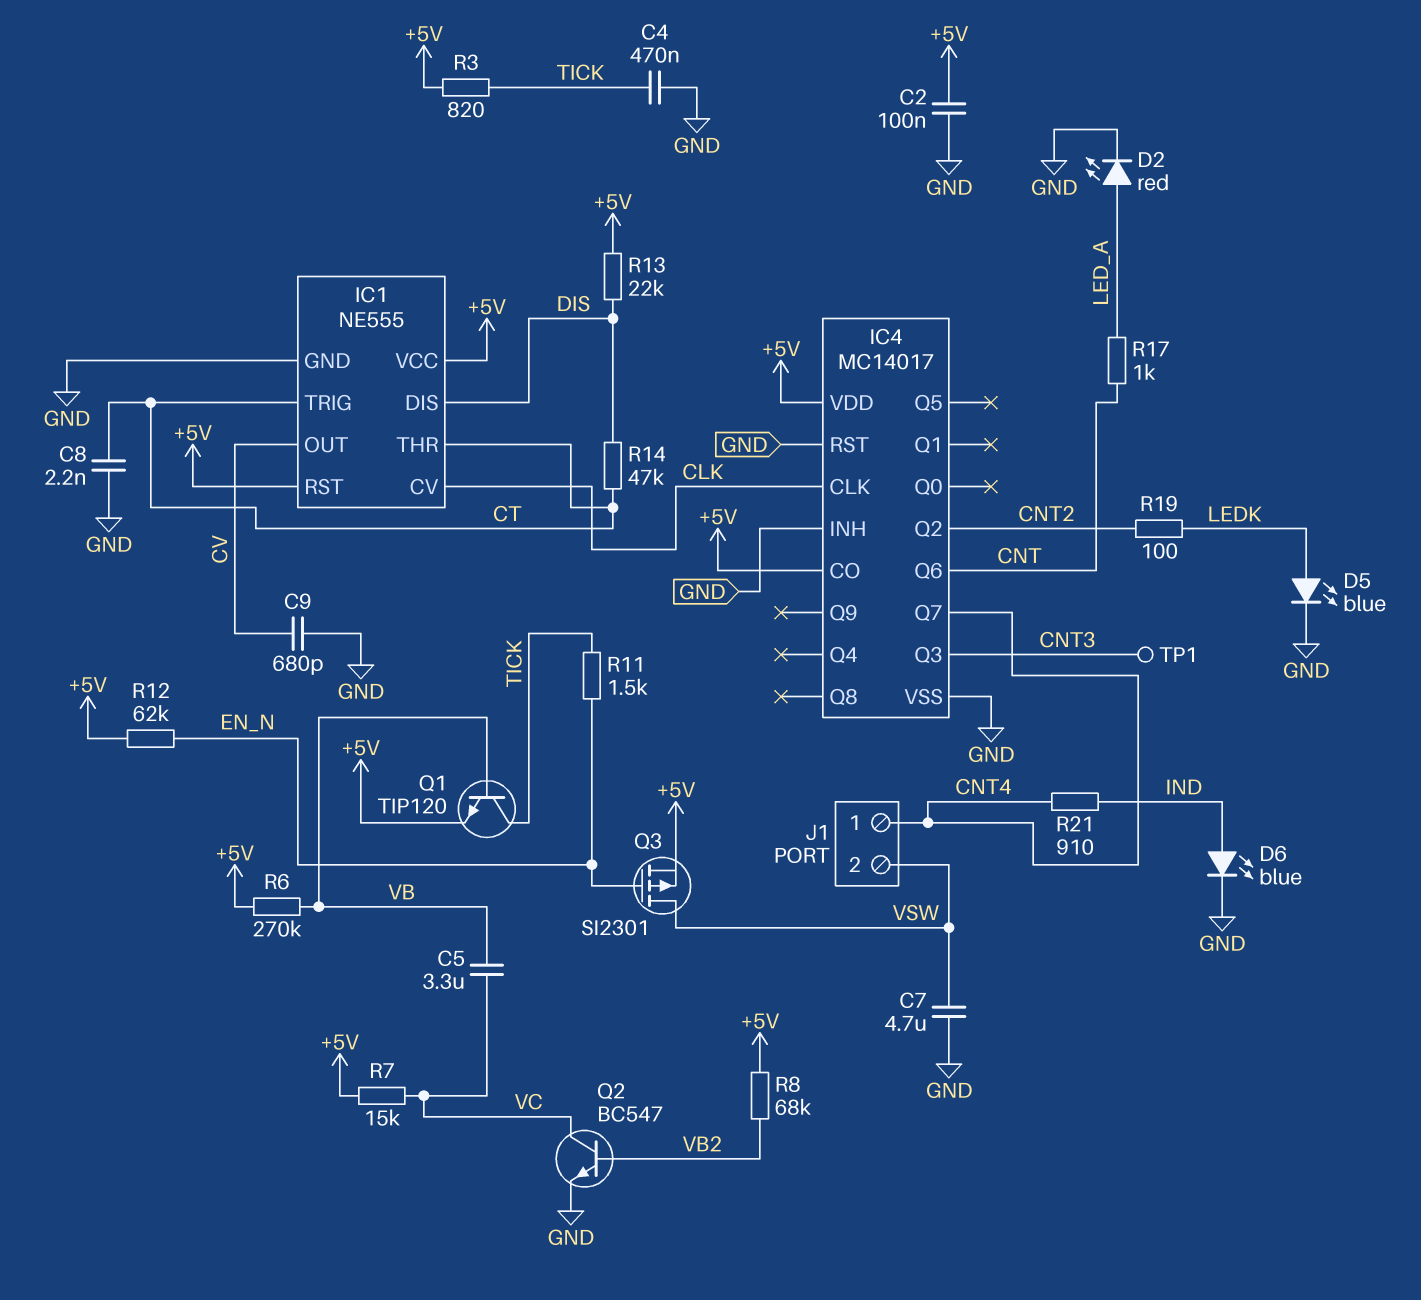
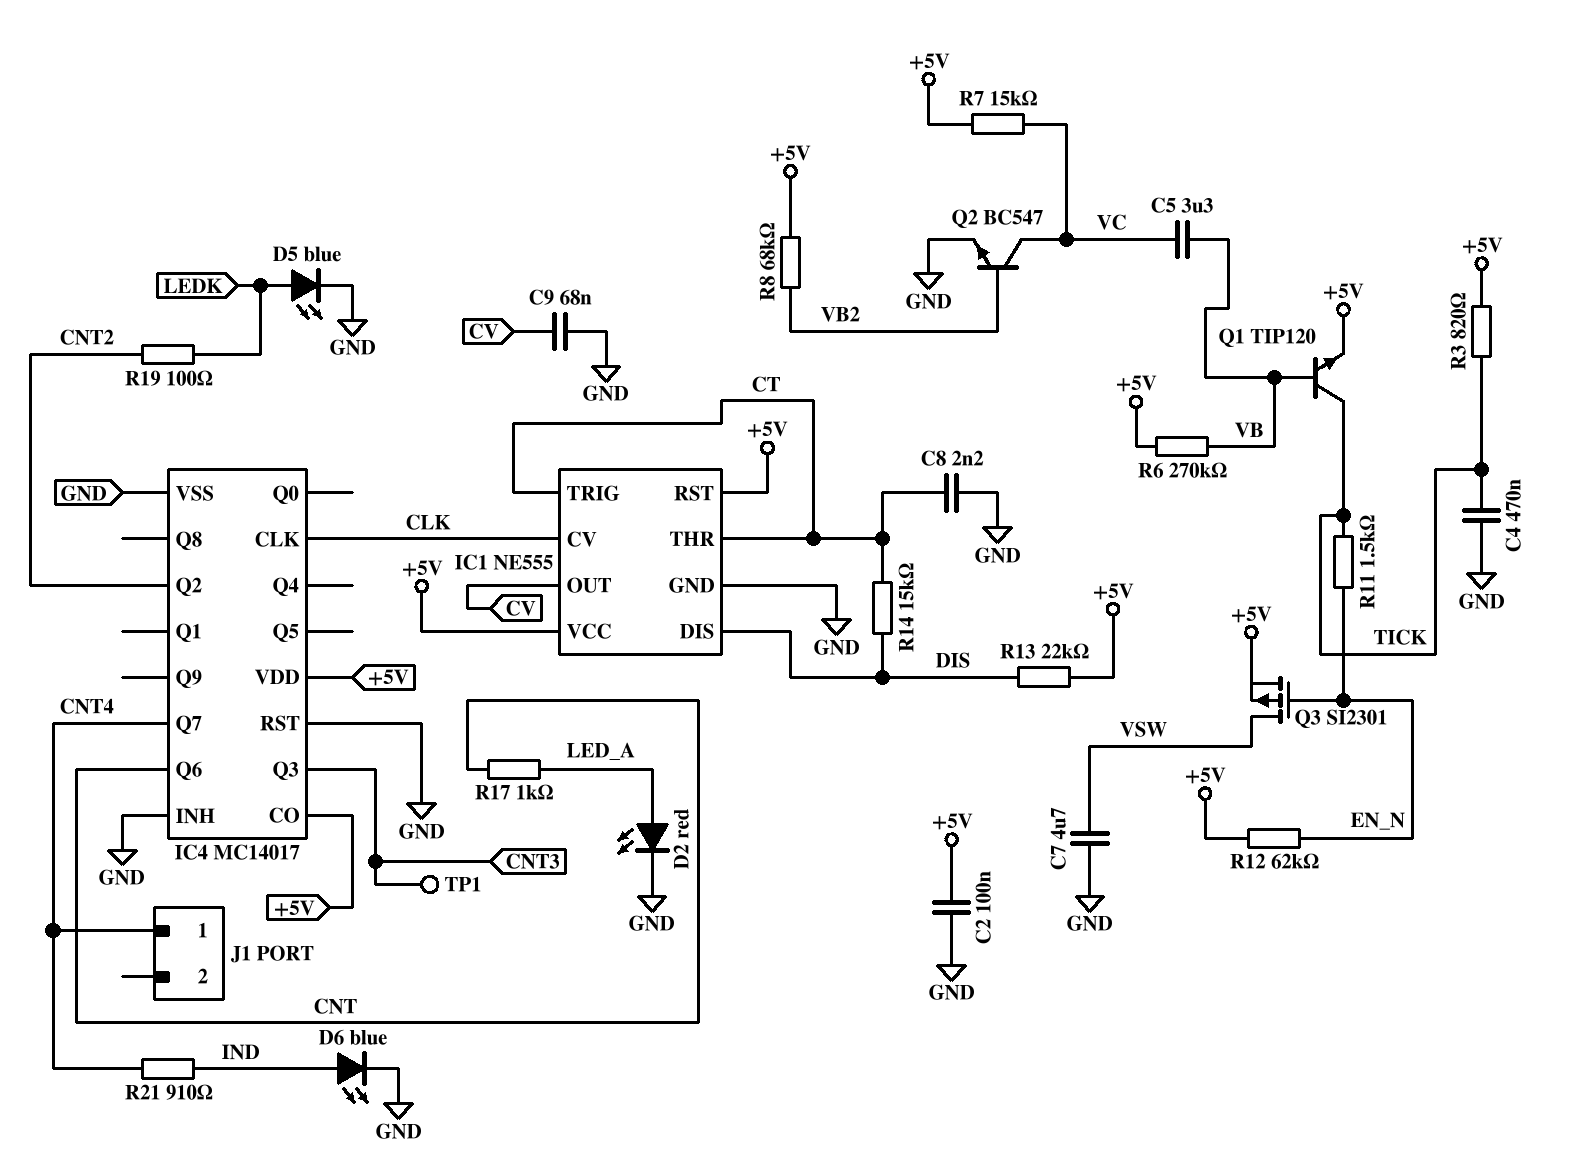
C9: 680pF (CV, GND) -> 68nF (CV, GND)
J1 pin 2: VSW -> none
R14: 47k (CT, DIS) -> 15k (CT, DIS)

